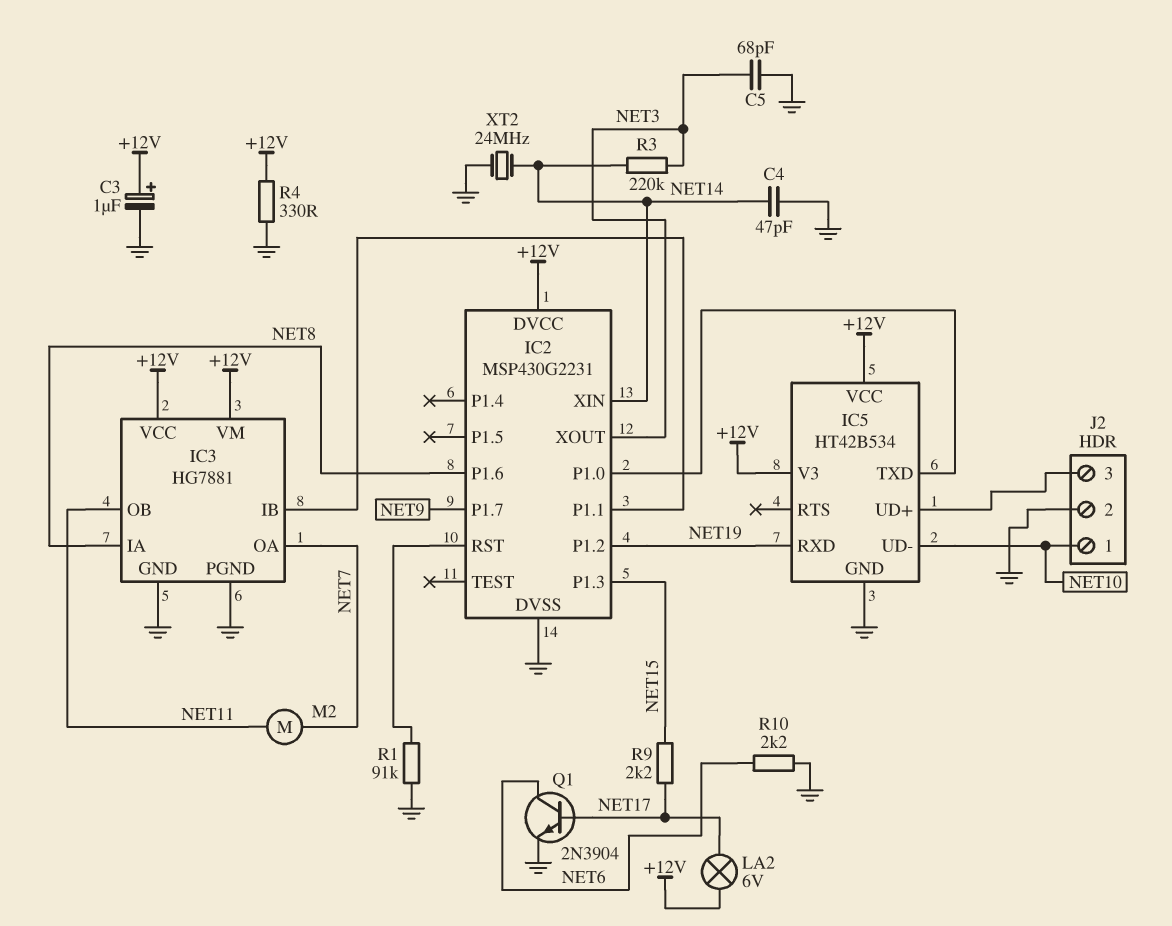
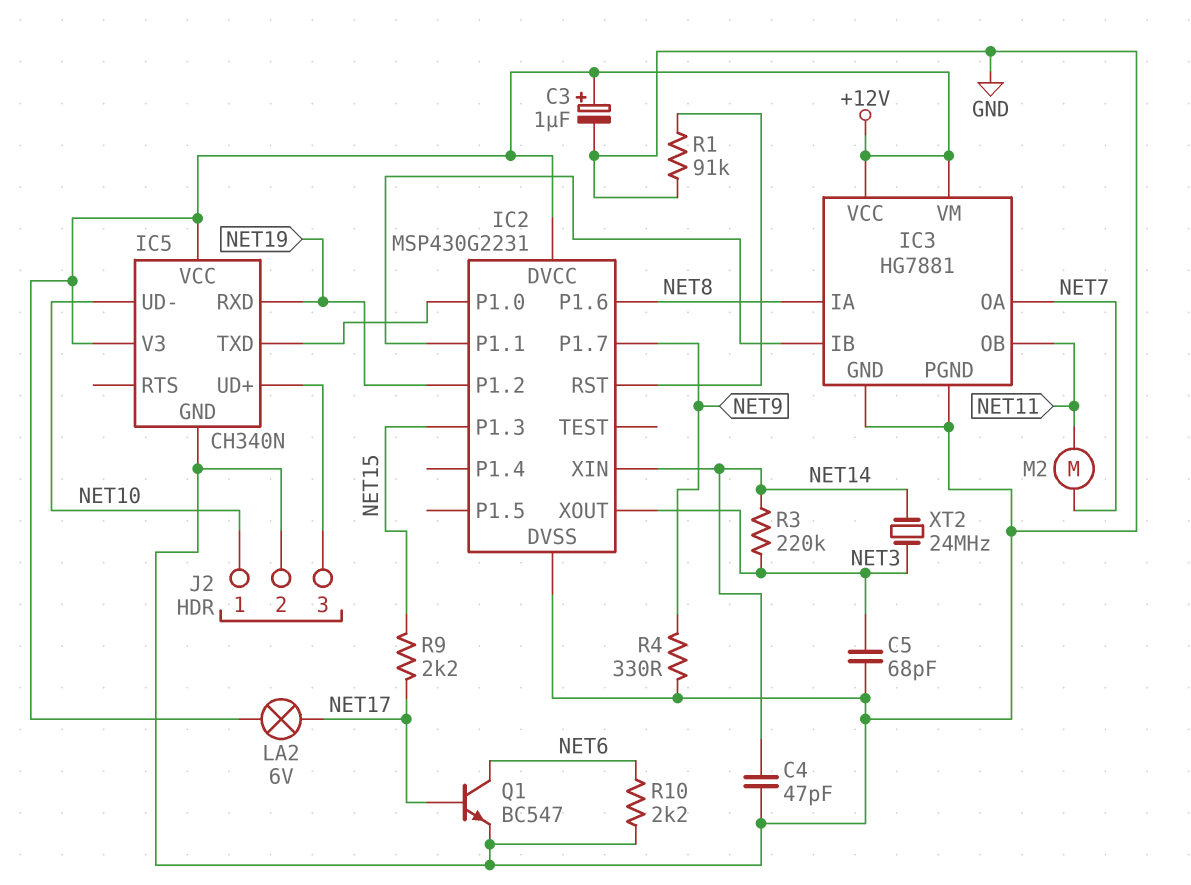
IC5: HT42B534 -> CH340N
Q1: NPN 2N3904 (B NET17, C NET6, E GND) -> NPN BC547 (B NET17, C NET6, E GND)
R4: 330 (+12V, GND) -> 330 (GND, NET9)
XT2: 24MHz (GND, NET14) -> 24MHz (NET3, NET14)

